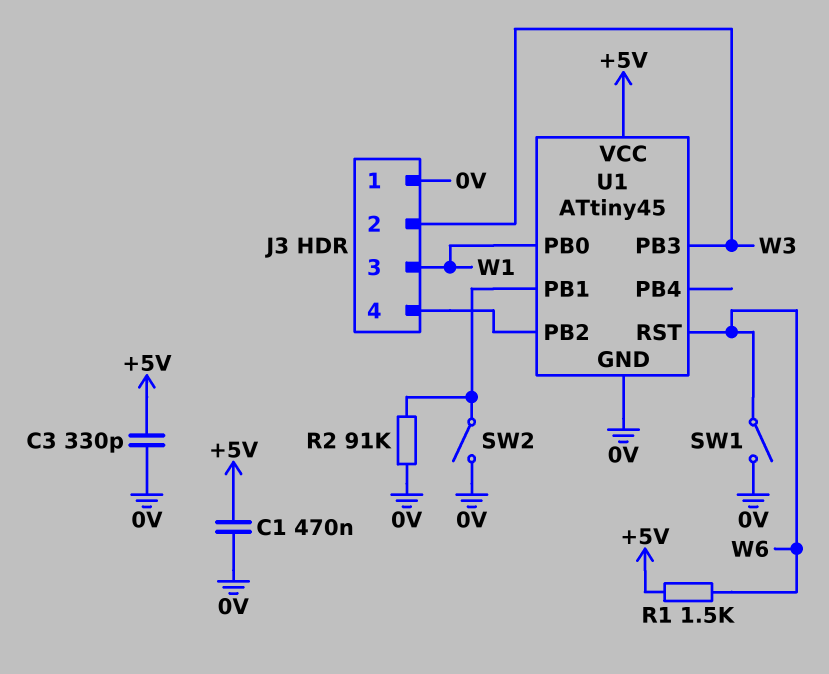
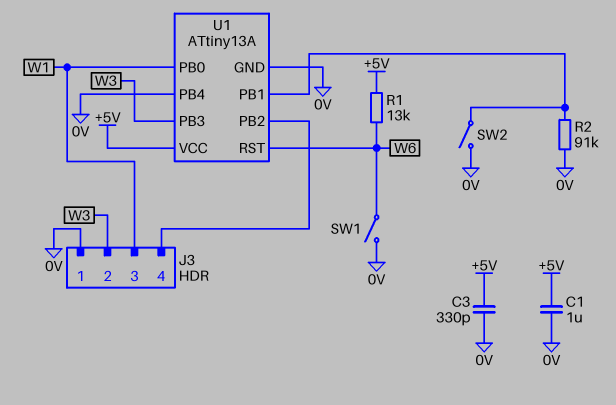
C1: 470nF (+5V, 0V) -> 1uF (+5V, 0V)
R1: 1.5k (+5V, W6) -> 13k (+5V, W6)
U1: ATtiny45 -> ATtiny13A
U1 pin PB4: none -> 0V

